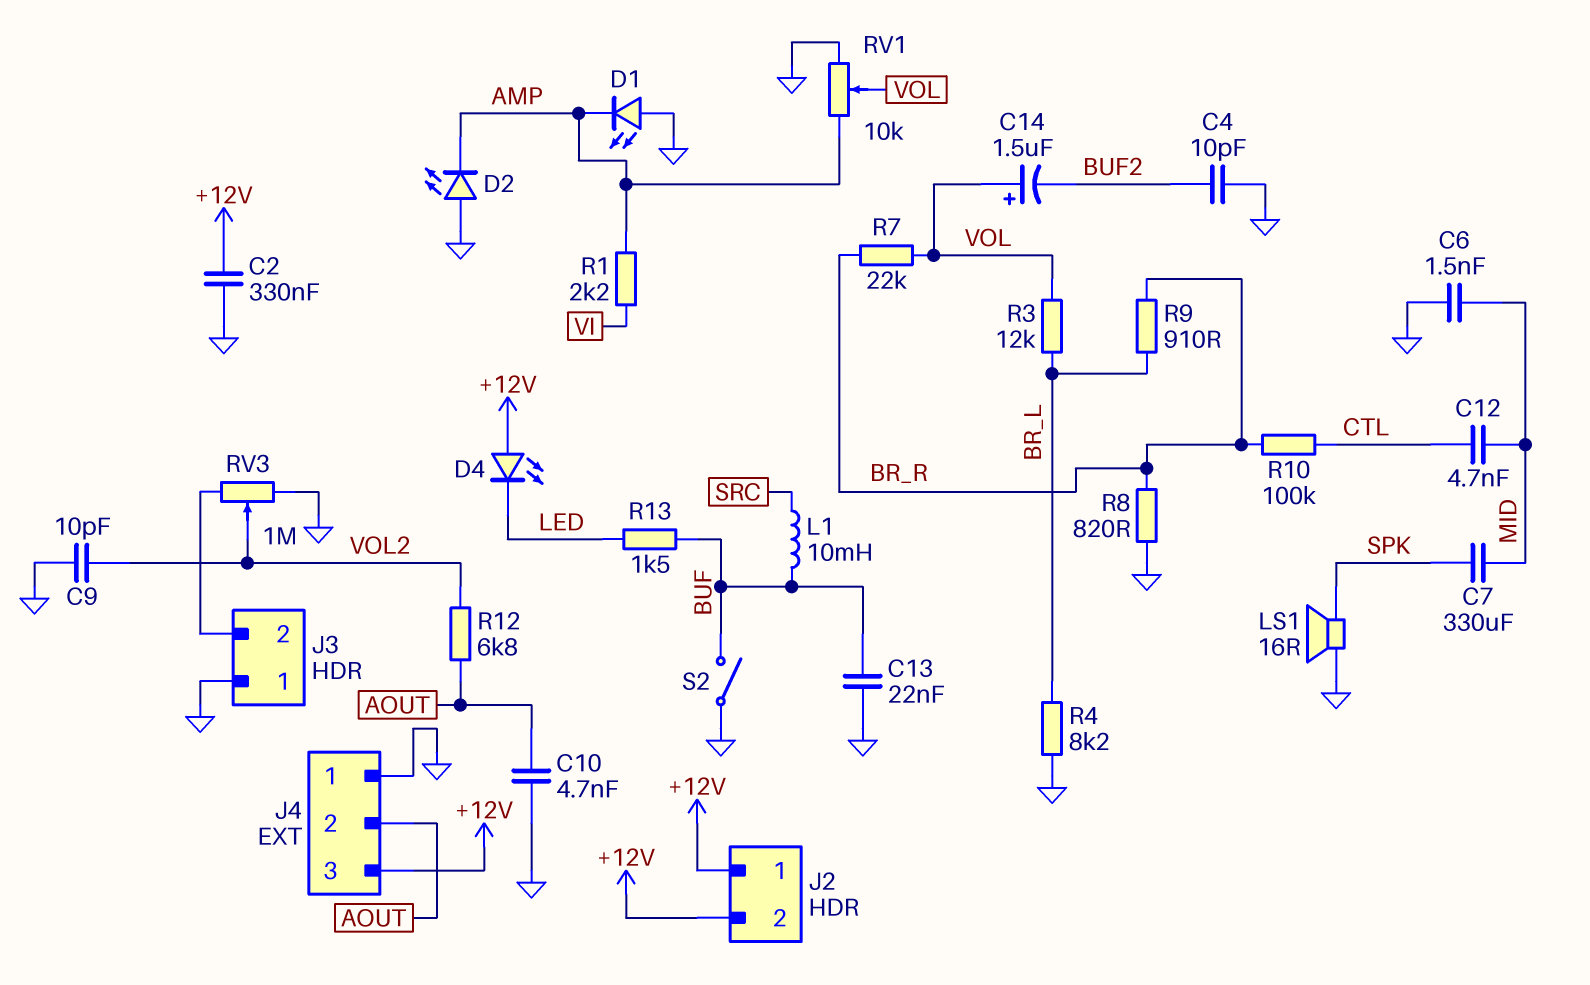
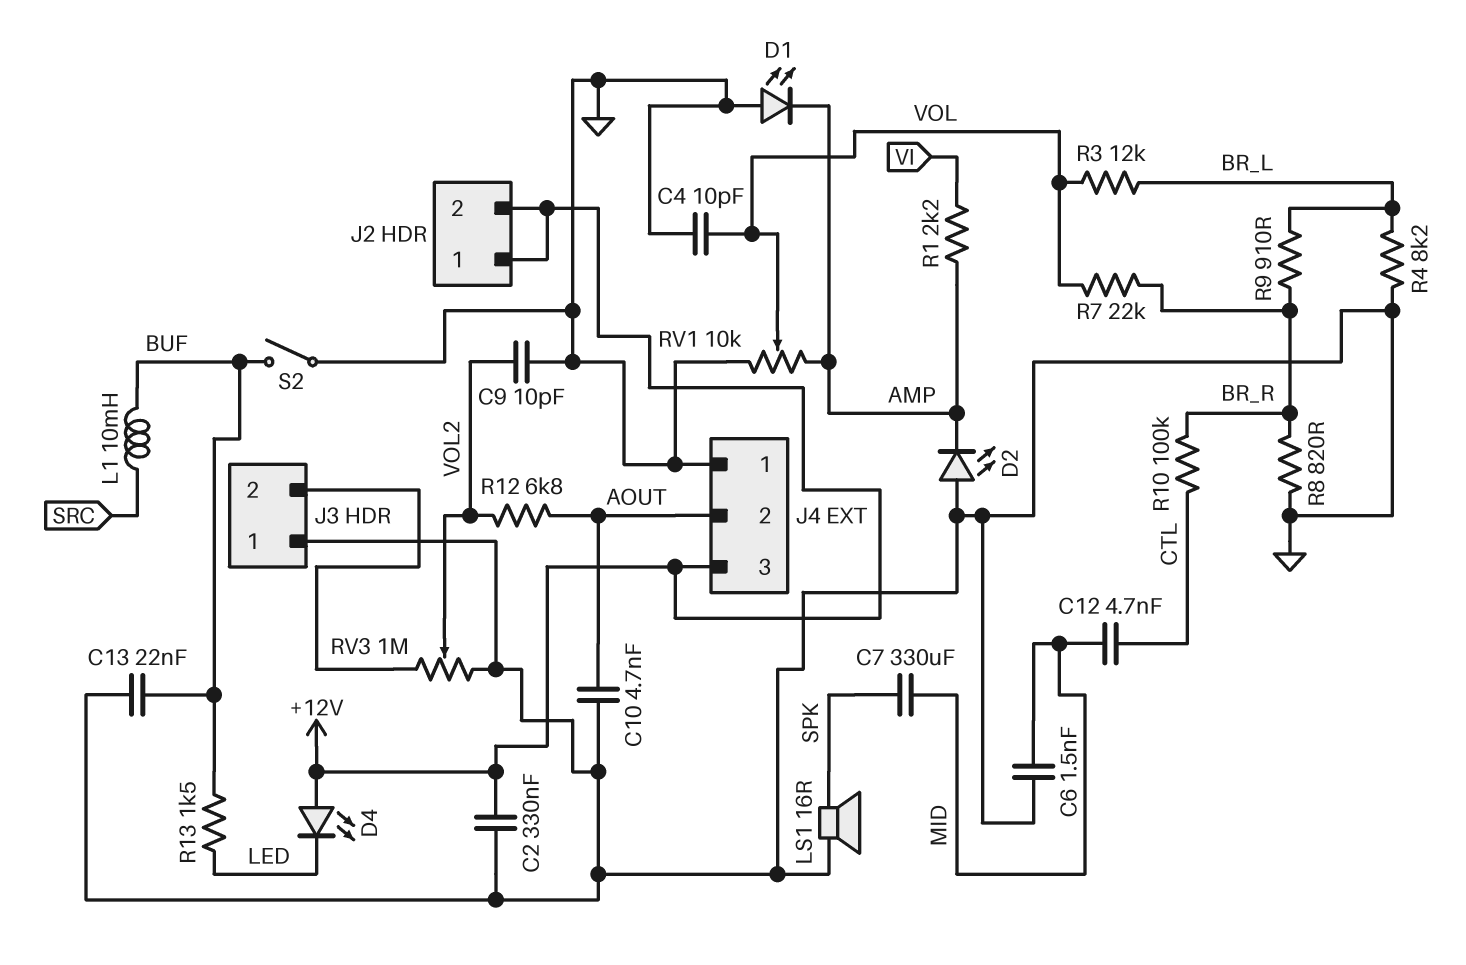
C4: 10pF (BUF2, GND) -> 10pF (GND, VOL)
C14: 1.5uF (plus VOL, minus BUF2) -> none

